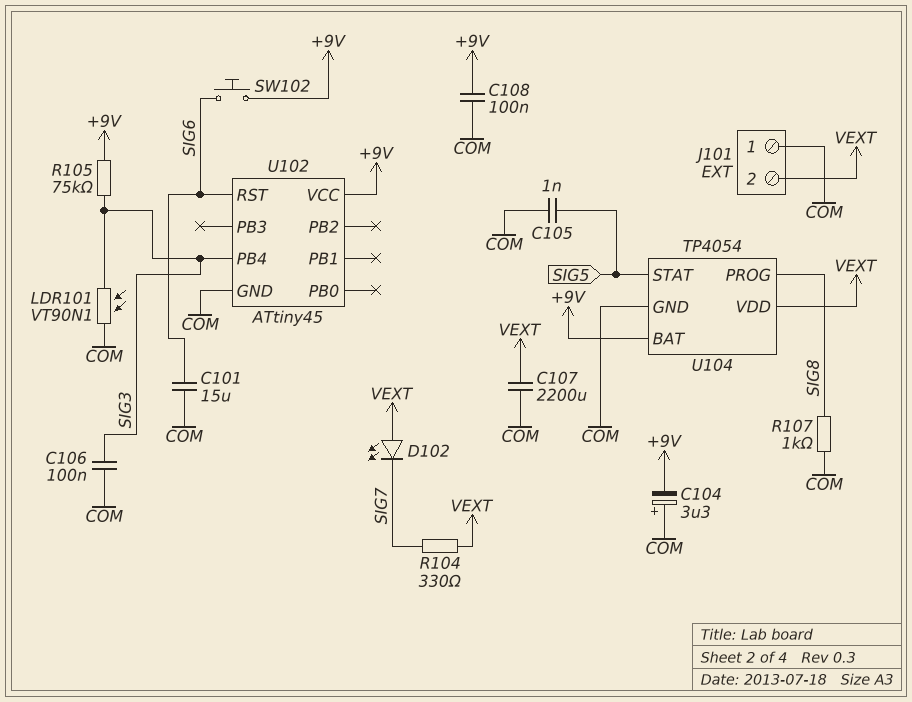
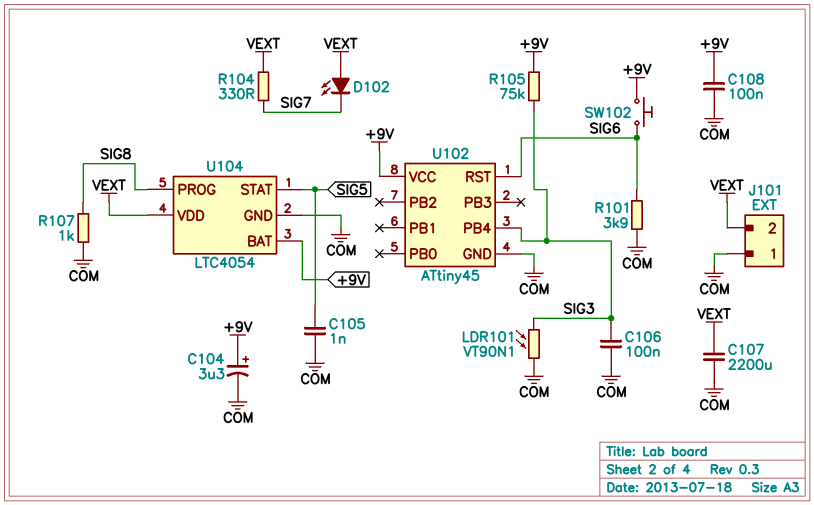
C101: 15uF (COM, SIG6) -> none
C104: 3.3uF (plus COM, minus +9V) -> 3.3uF (plus +9V, minus COM)
R101: none -> 3.9k (COM, SIG6)
U104: TP4054 -> LTC4054

